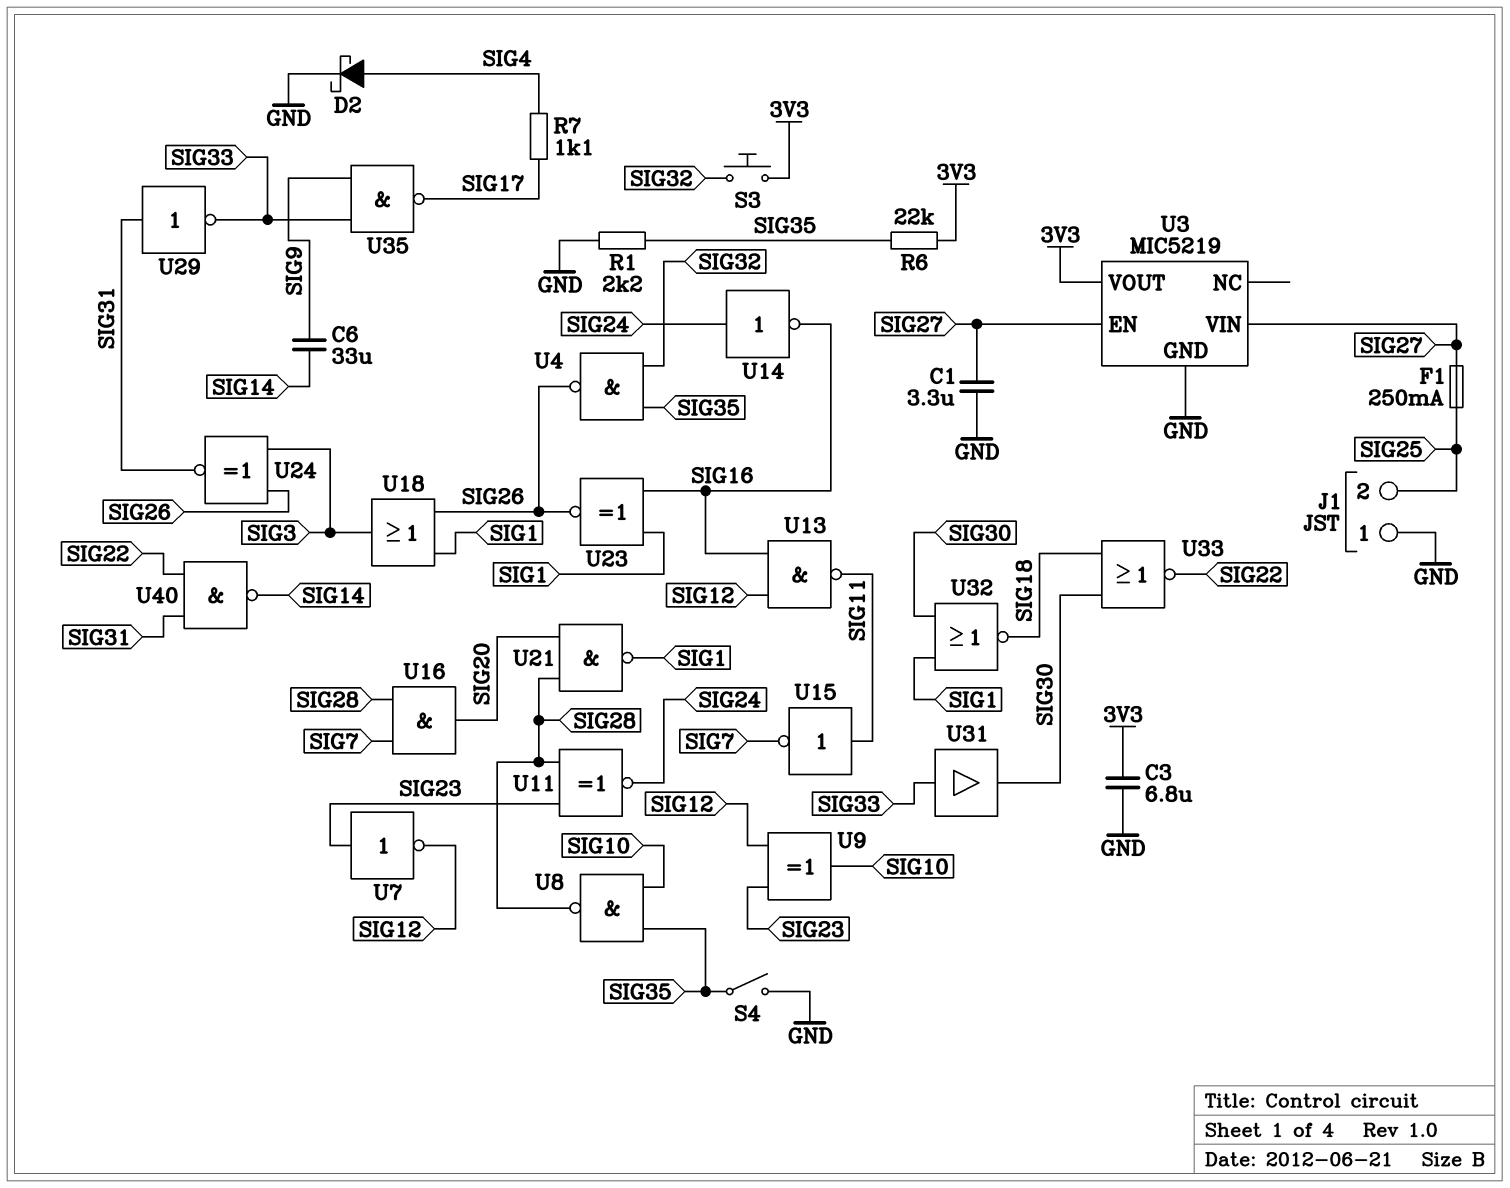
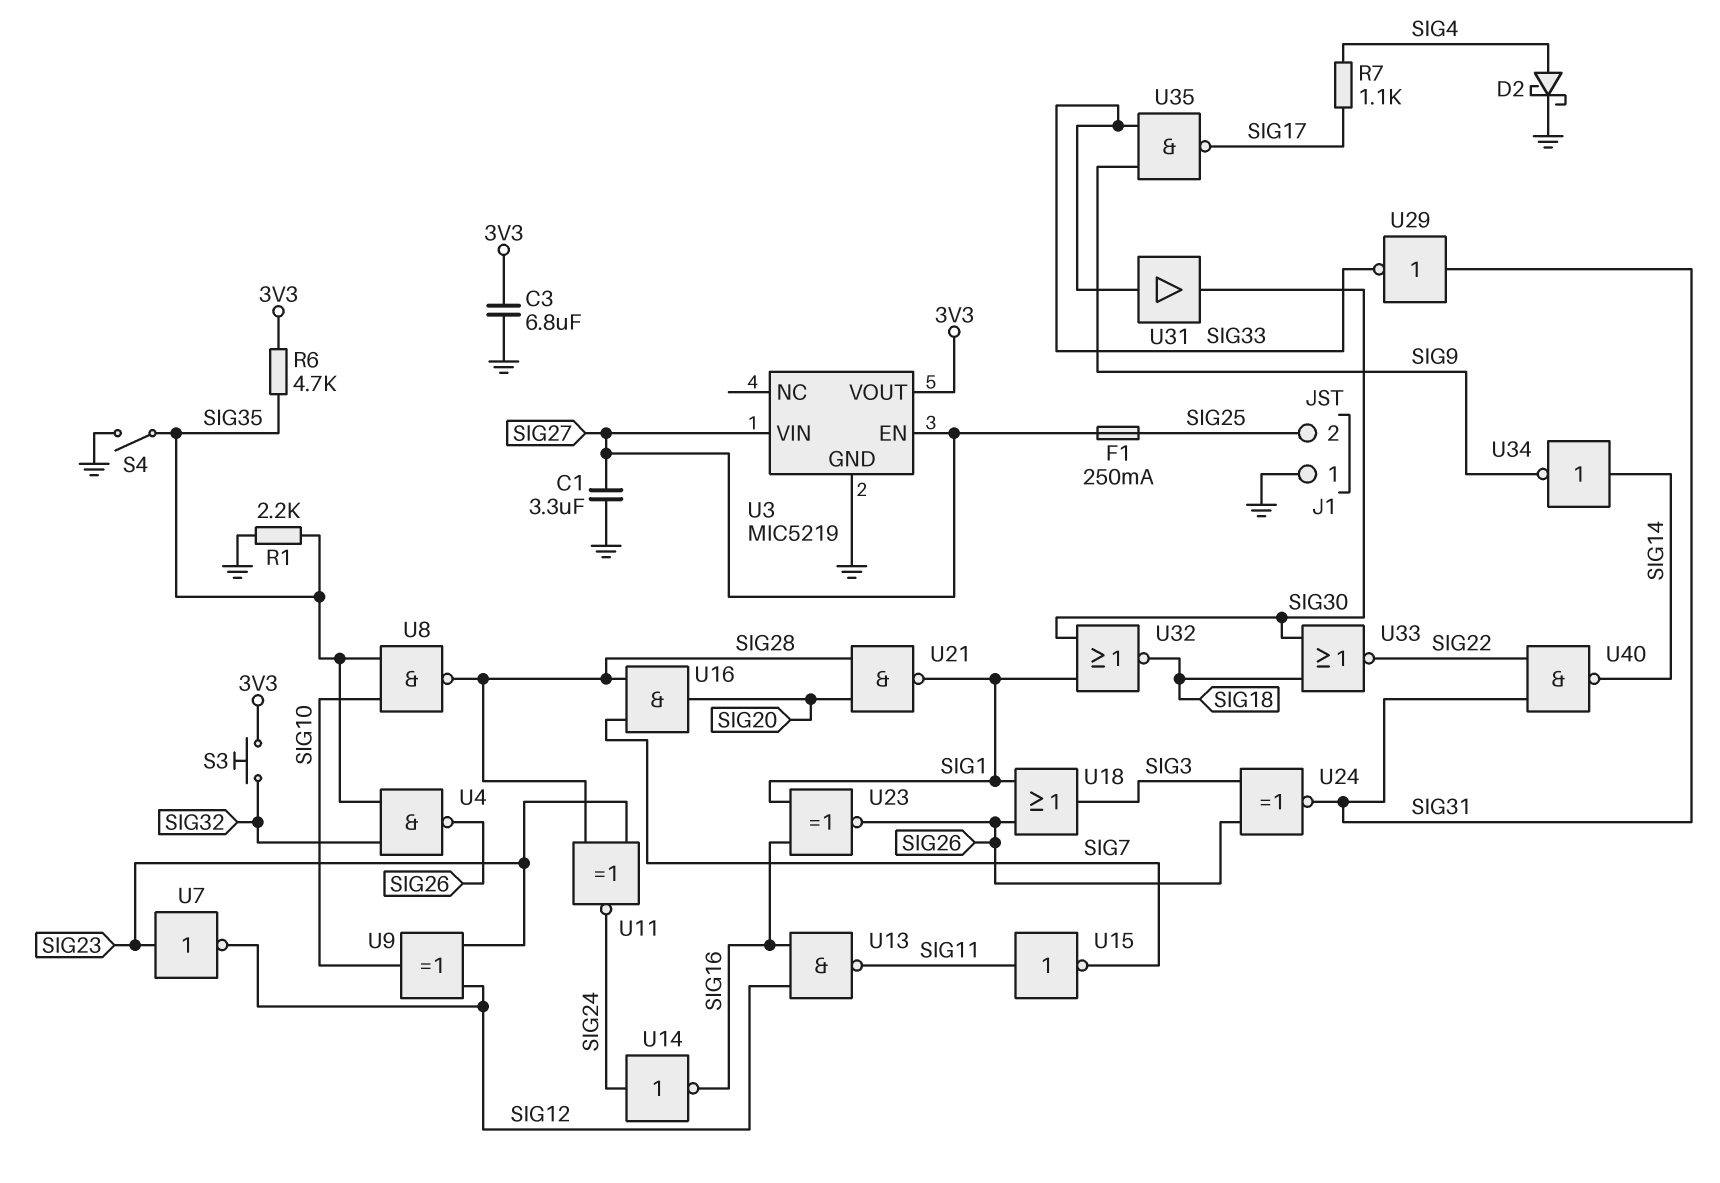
C6: 33uF (SIG9, SIG14) -> none
R6: 22k (3V3, SIG35) -> 4.7k (3V3, SIG35)
U34: none -> NOT (in SIG14, out SIG9)

